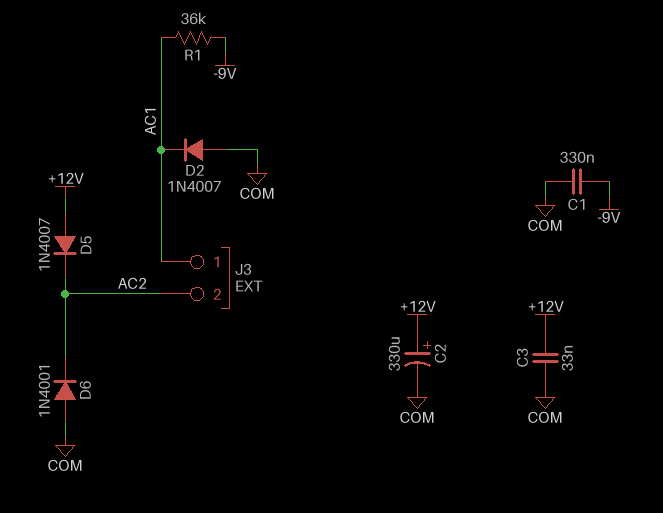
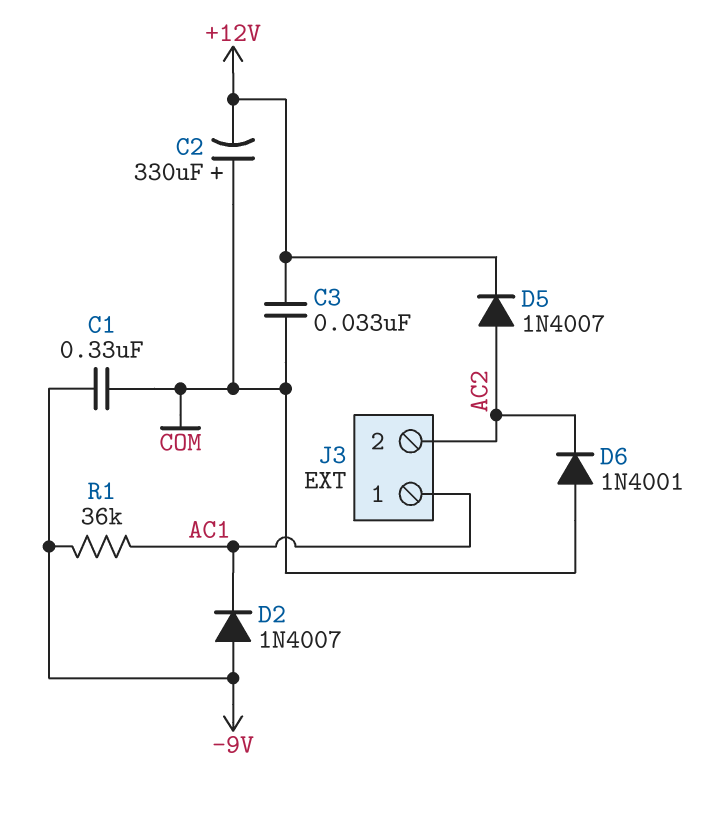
C2: 330uF (plus +12V, minus COM) -> 330uF (plus COM, minus +12V)
D2: diode 1N4007 (A COM, K AC1) -> diode 1N4007 (A -9V, K AC1)
D5: diode 1N4007 (A +12V, K AC2) -> diode 1N4007 (A AC2, K +12V)

